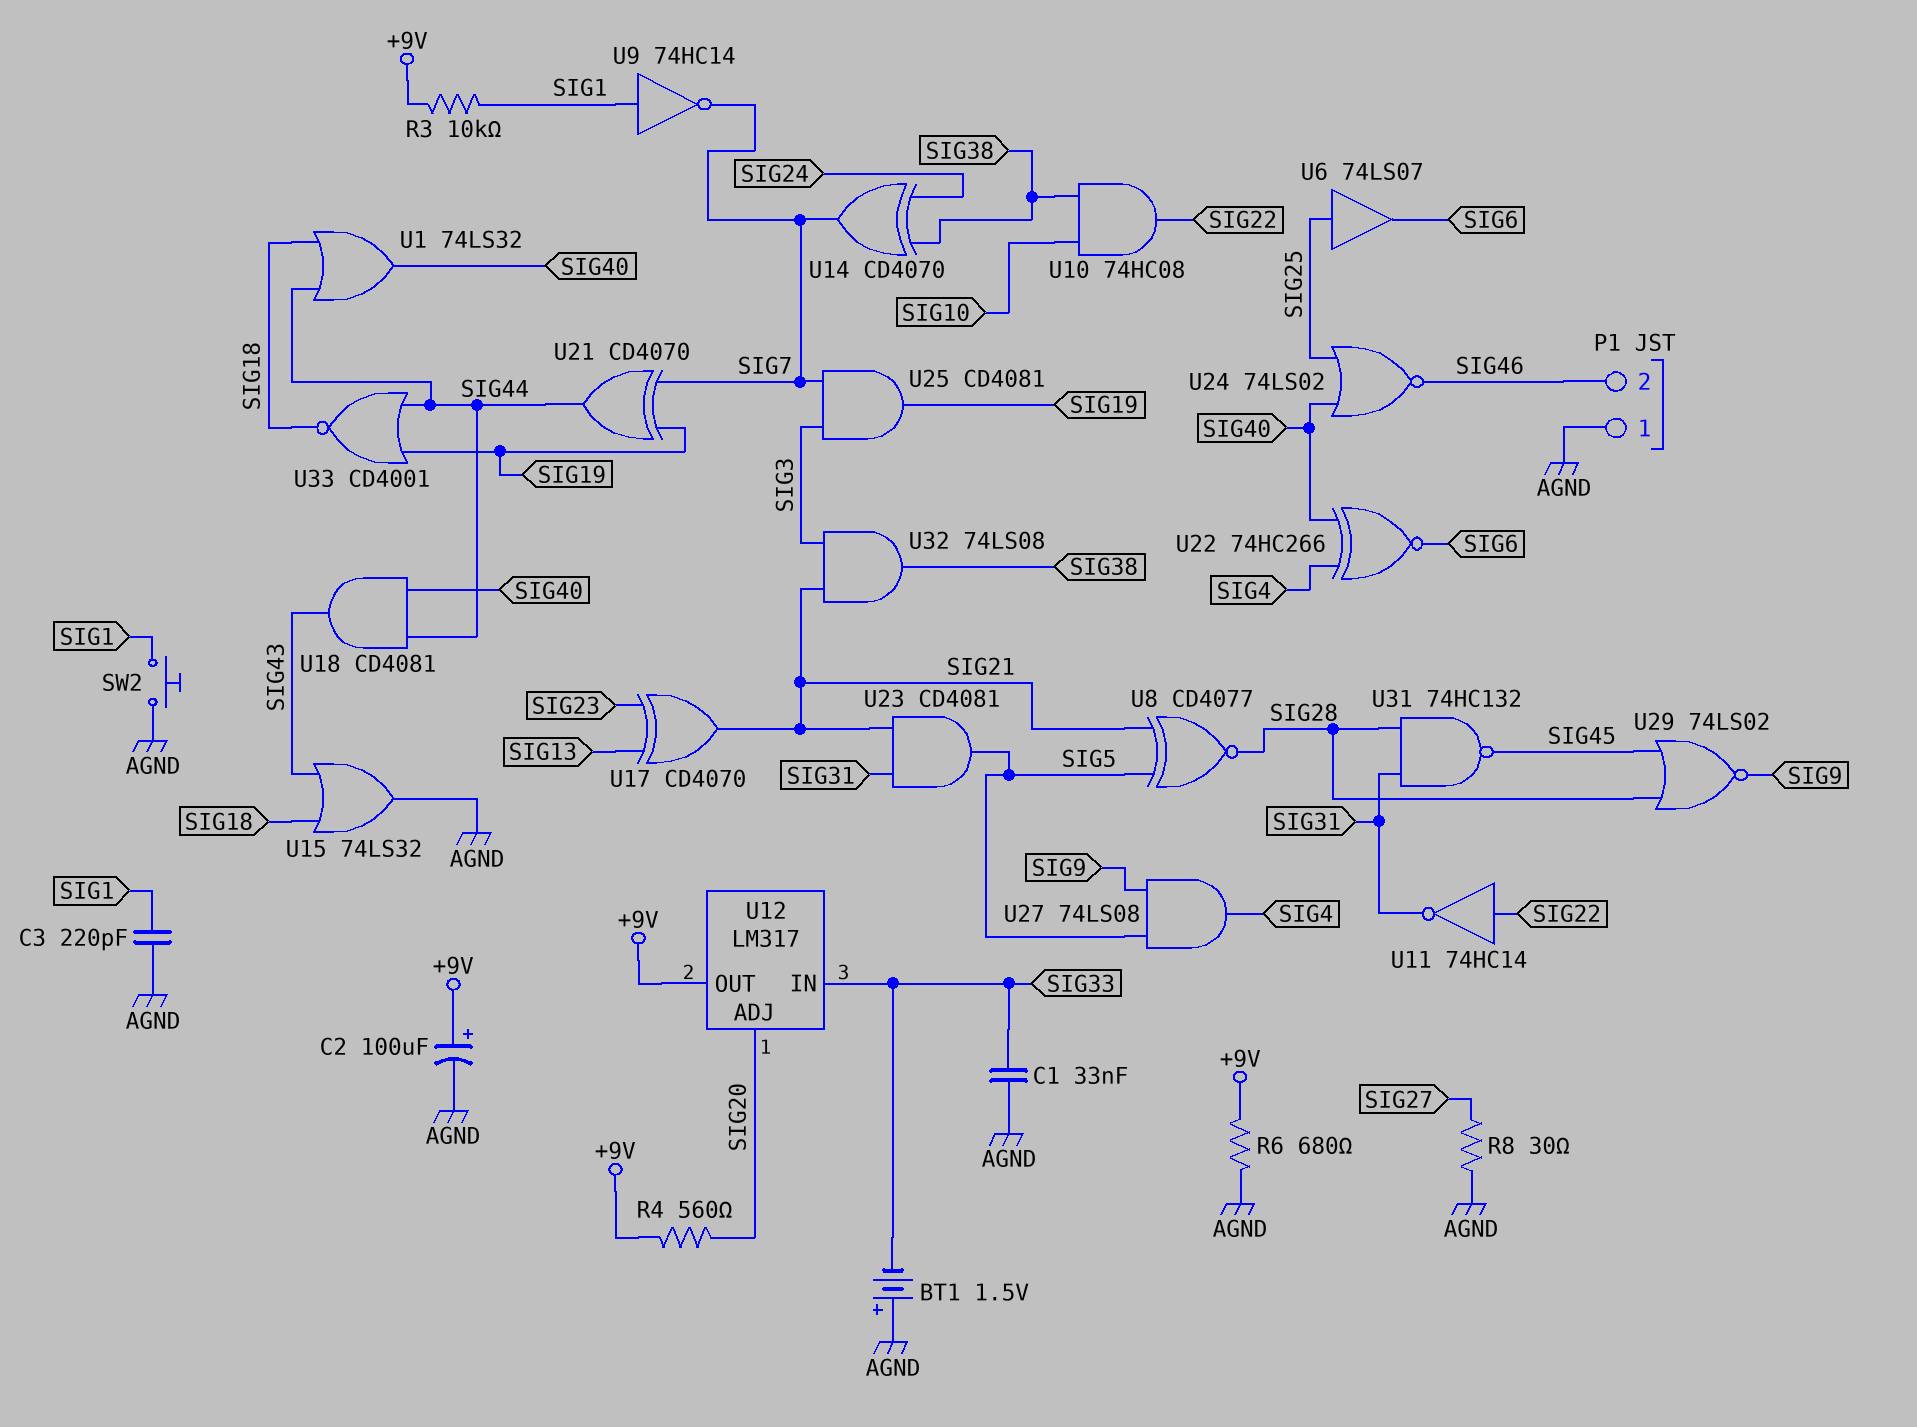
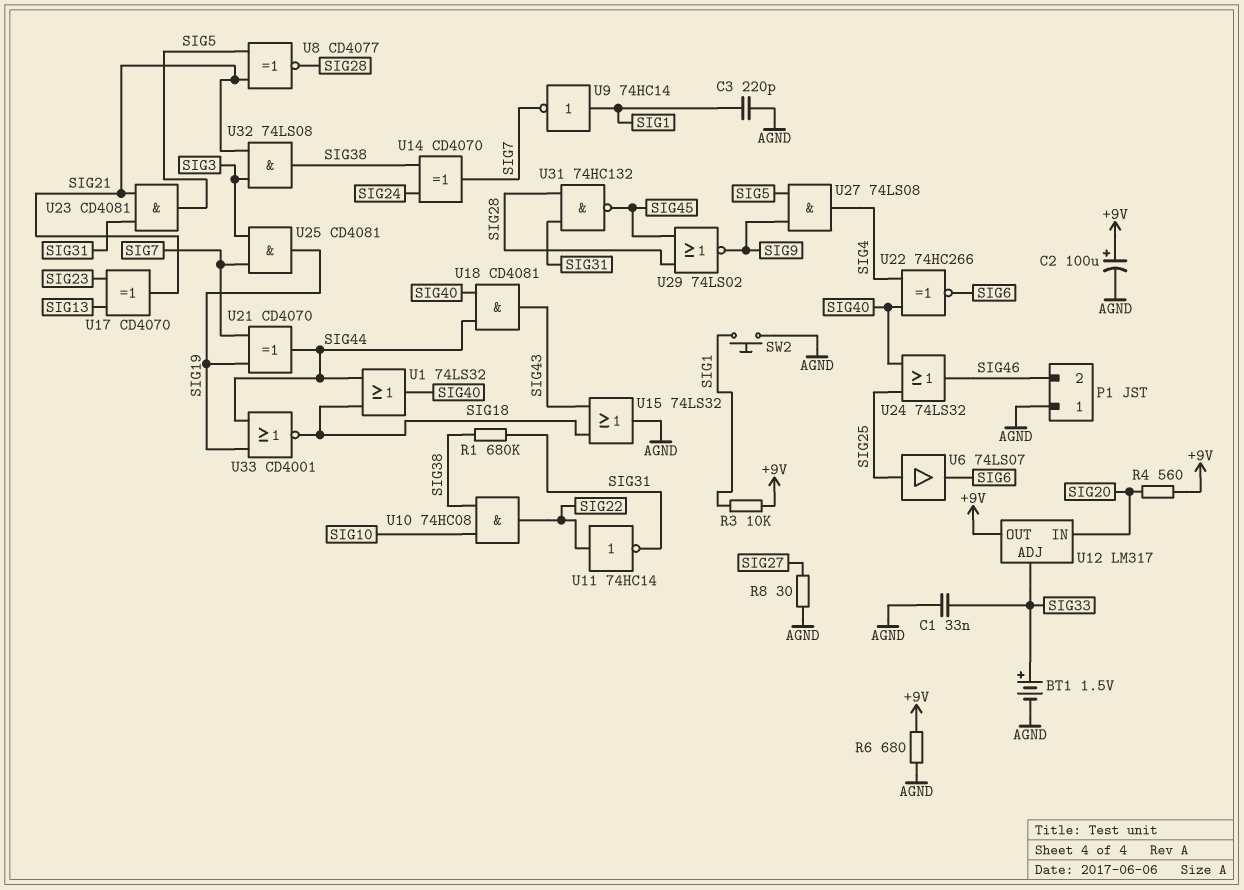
BT1: 1.5V (plus AGND, minus SIG33) -> 1.5V (plus SIG33, minus AGND)
R1: none -> 680k (SIG31, SIG38)
U12 pin ADJ: SIG20 -> SIG33
U12 pin IN: SIG33 -> SIG20
U24: NOR 74LS02 (in SIG25, in SIG40, out SIG46) -> OR 74LS32 (in SIG25, in SIG40, out SIG46)

